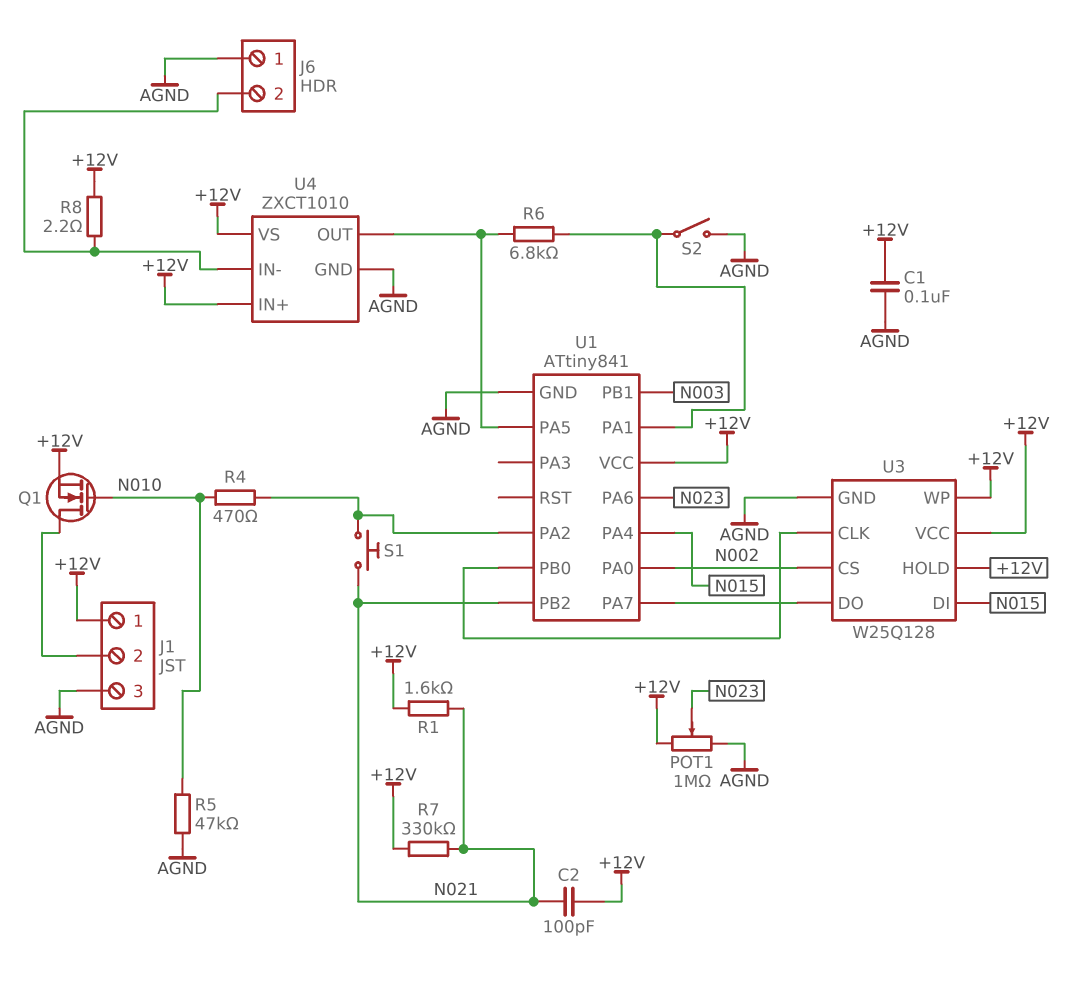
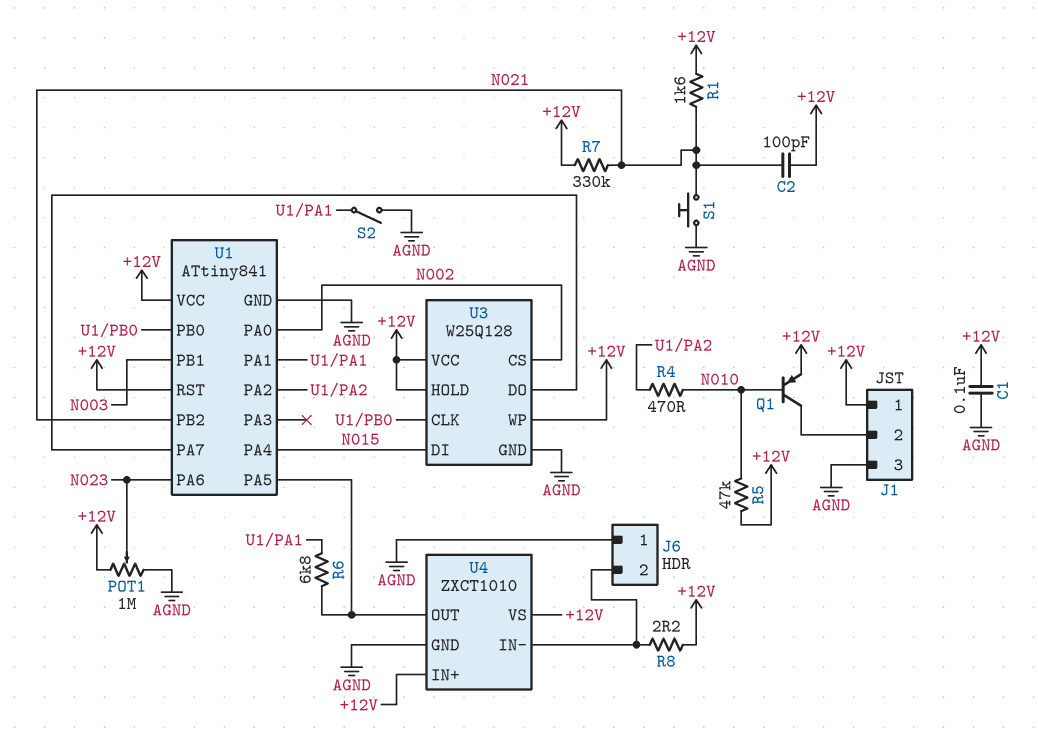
Q1: NMOS (G N010, D J1/2, S +12V) -> PNP (B N010, C J1/2, E +12V)
R5: 47k (AGND, N010) -> 47k (+12V, N010)
S1: button (N021, U1/PA2) -> button (AGND, N021)
U1 pin RST: none -> +12V

